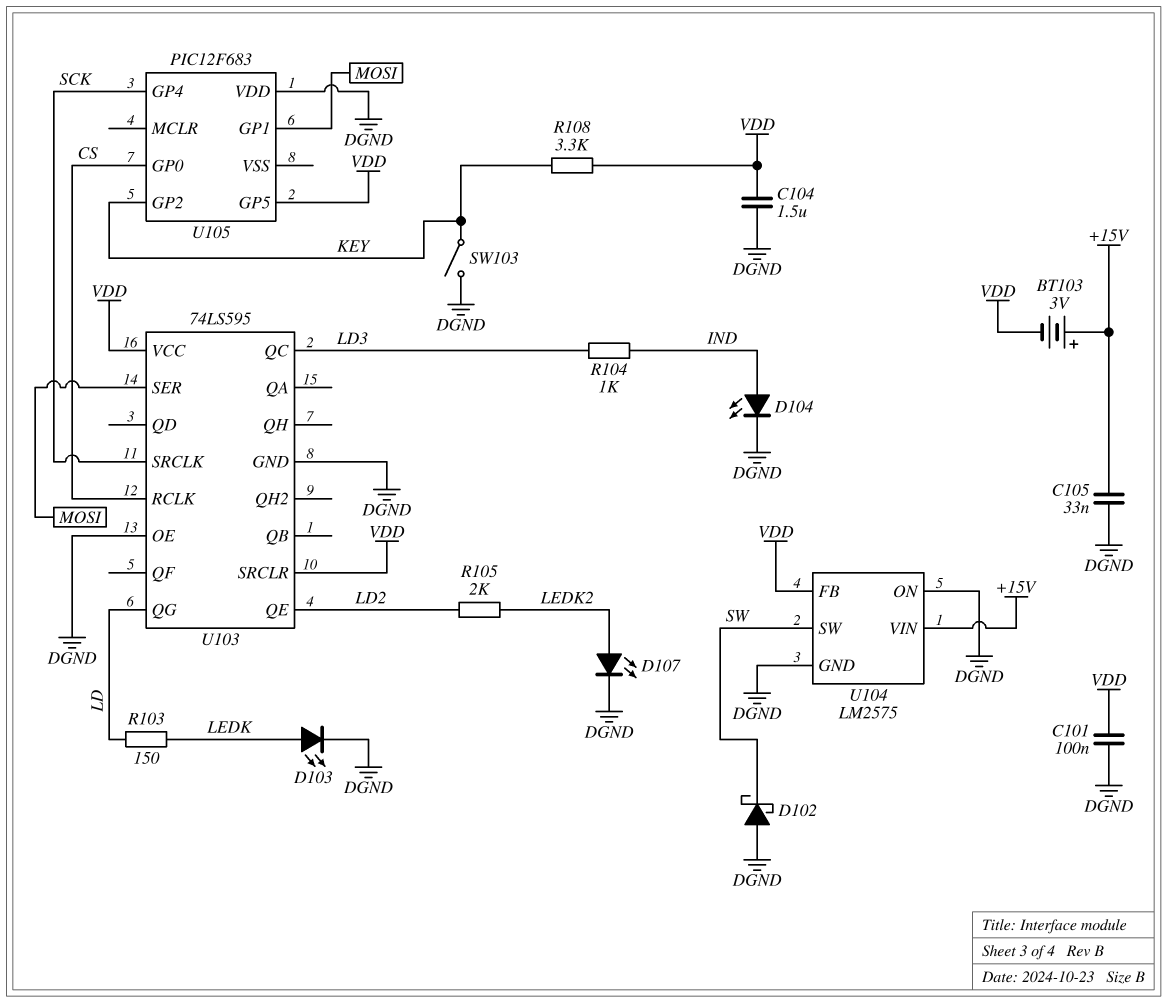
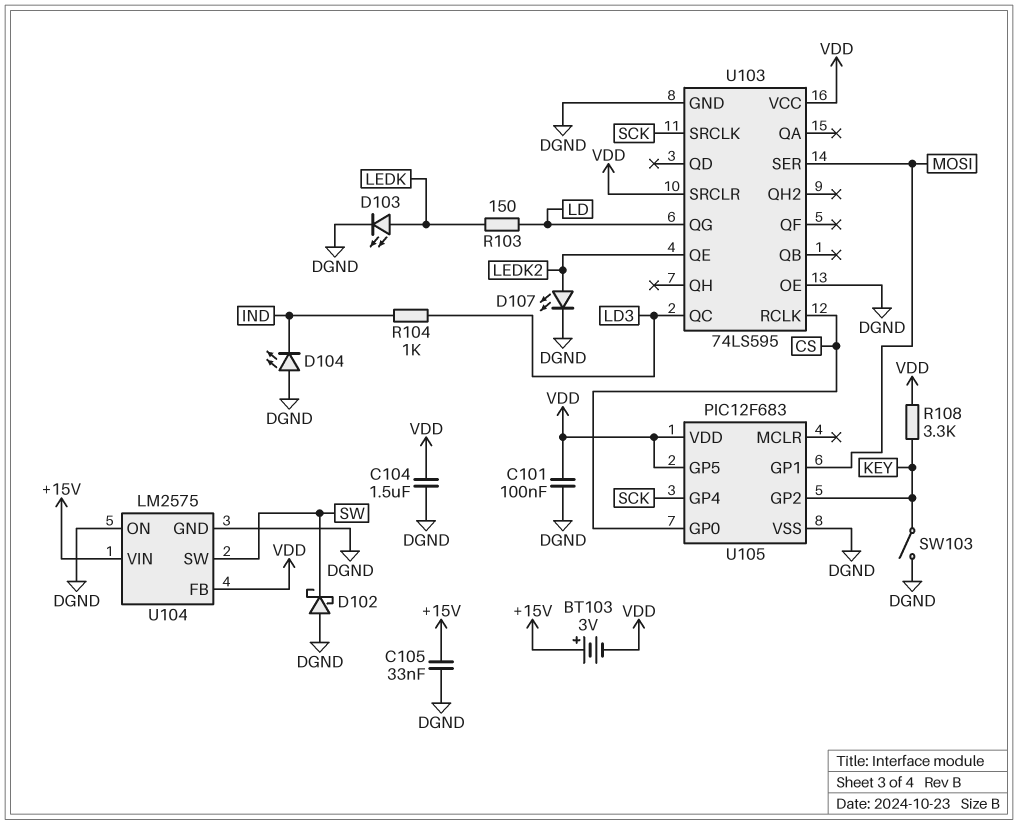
D104: LED (A IND, K DGND) -> LED (A DGND, K IND)
R105: 2k (LD2, LEDK2) -> none
U103 pin QE: LD2 -> LEDK2
U105 pin VDD: DGND -> VDD
U105 pin VSS: none -> DGND

